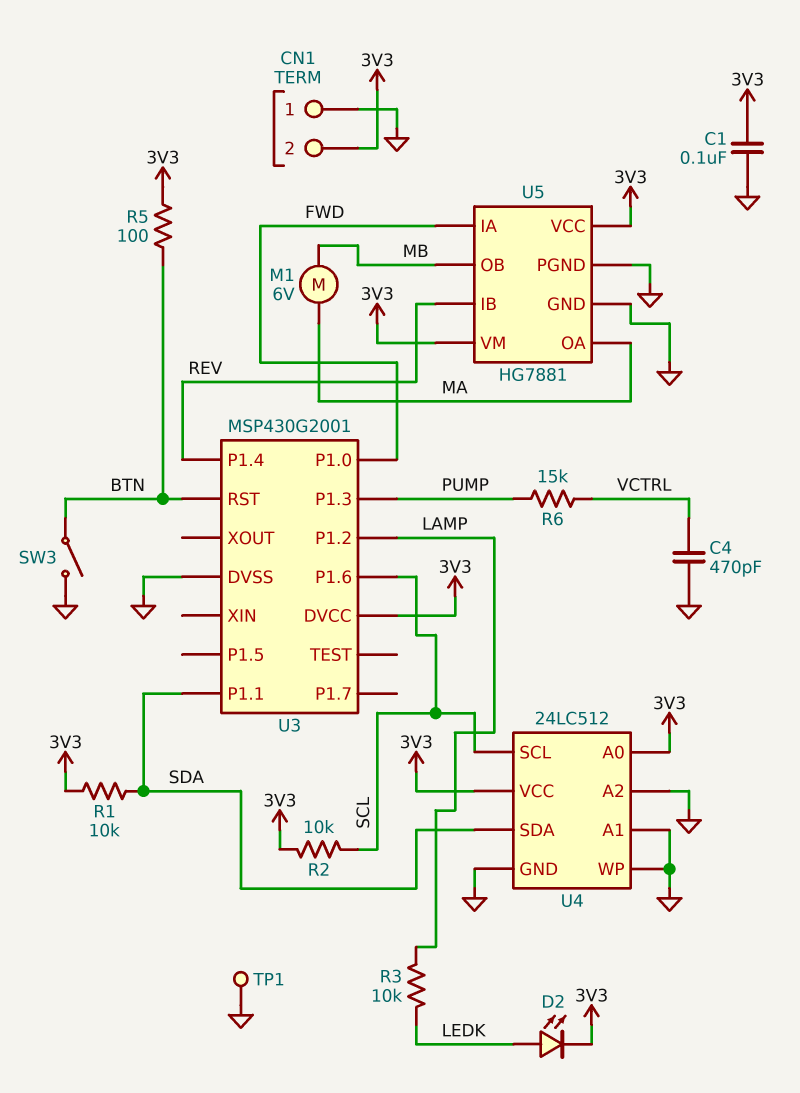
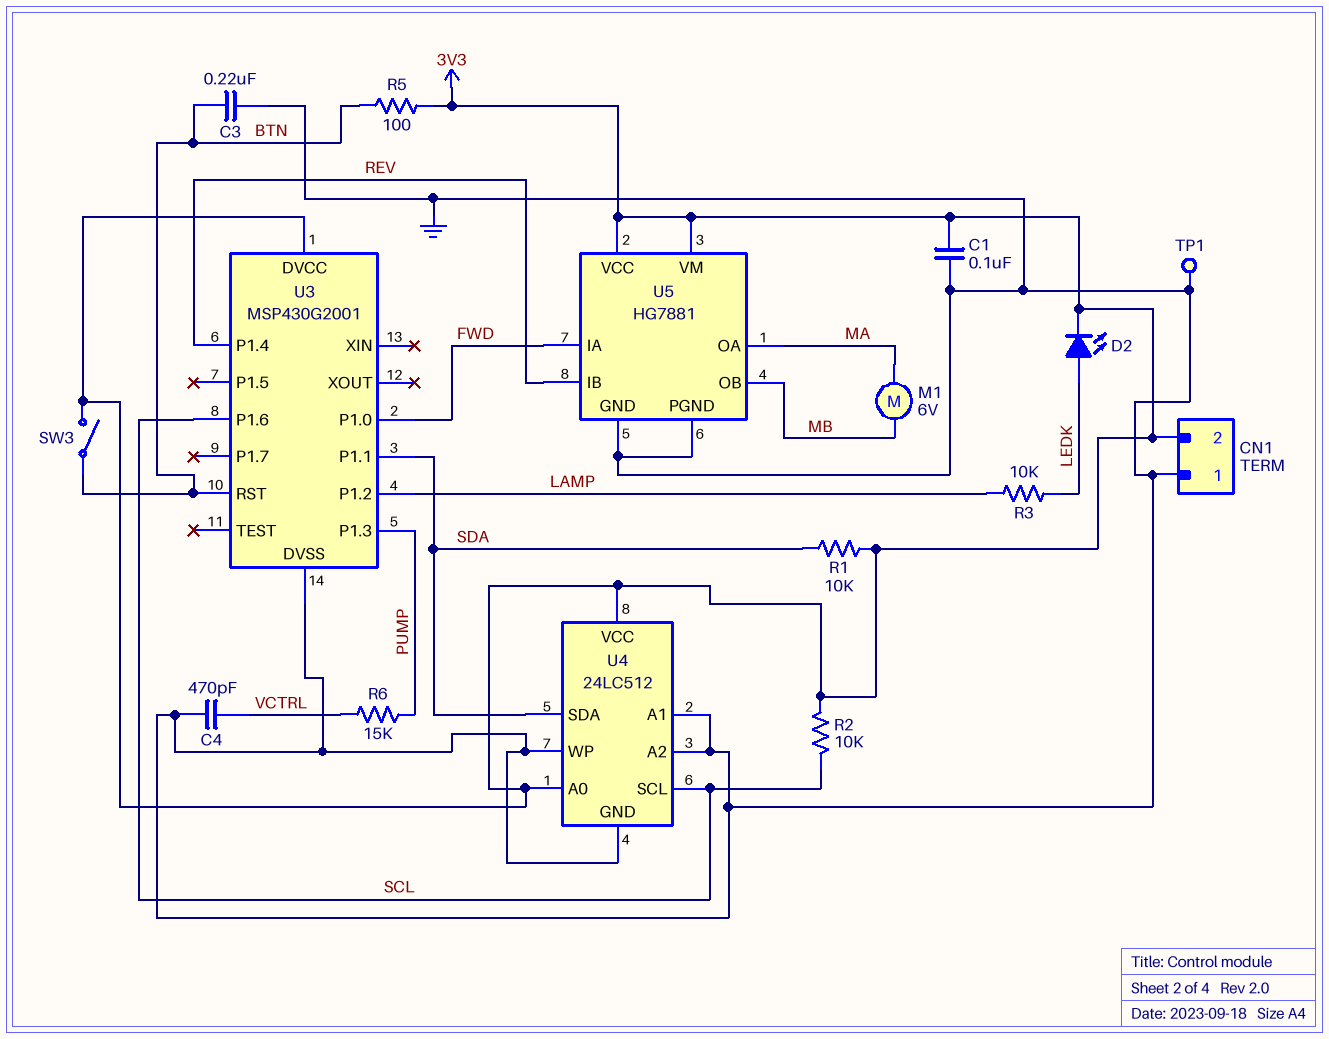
C3: none -> 220nF (BTN, GND)
SW3: switch (BTN, GND) -> switch (3V3, BTN)

